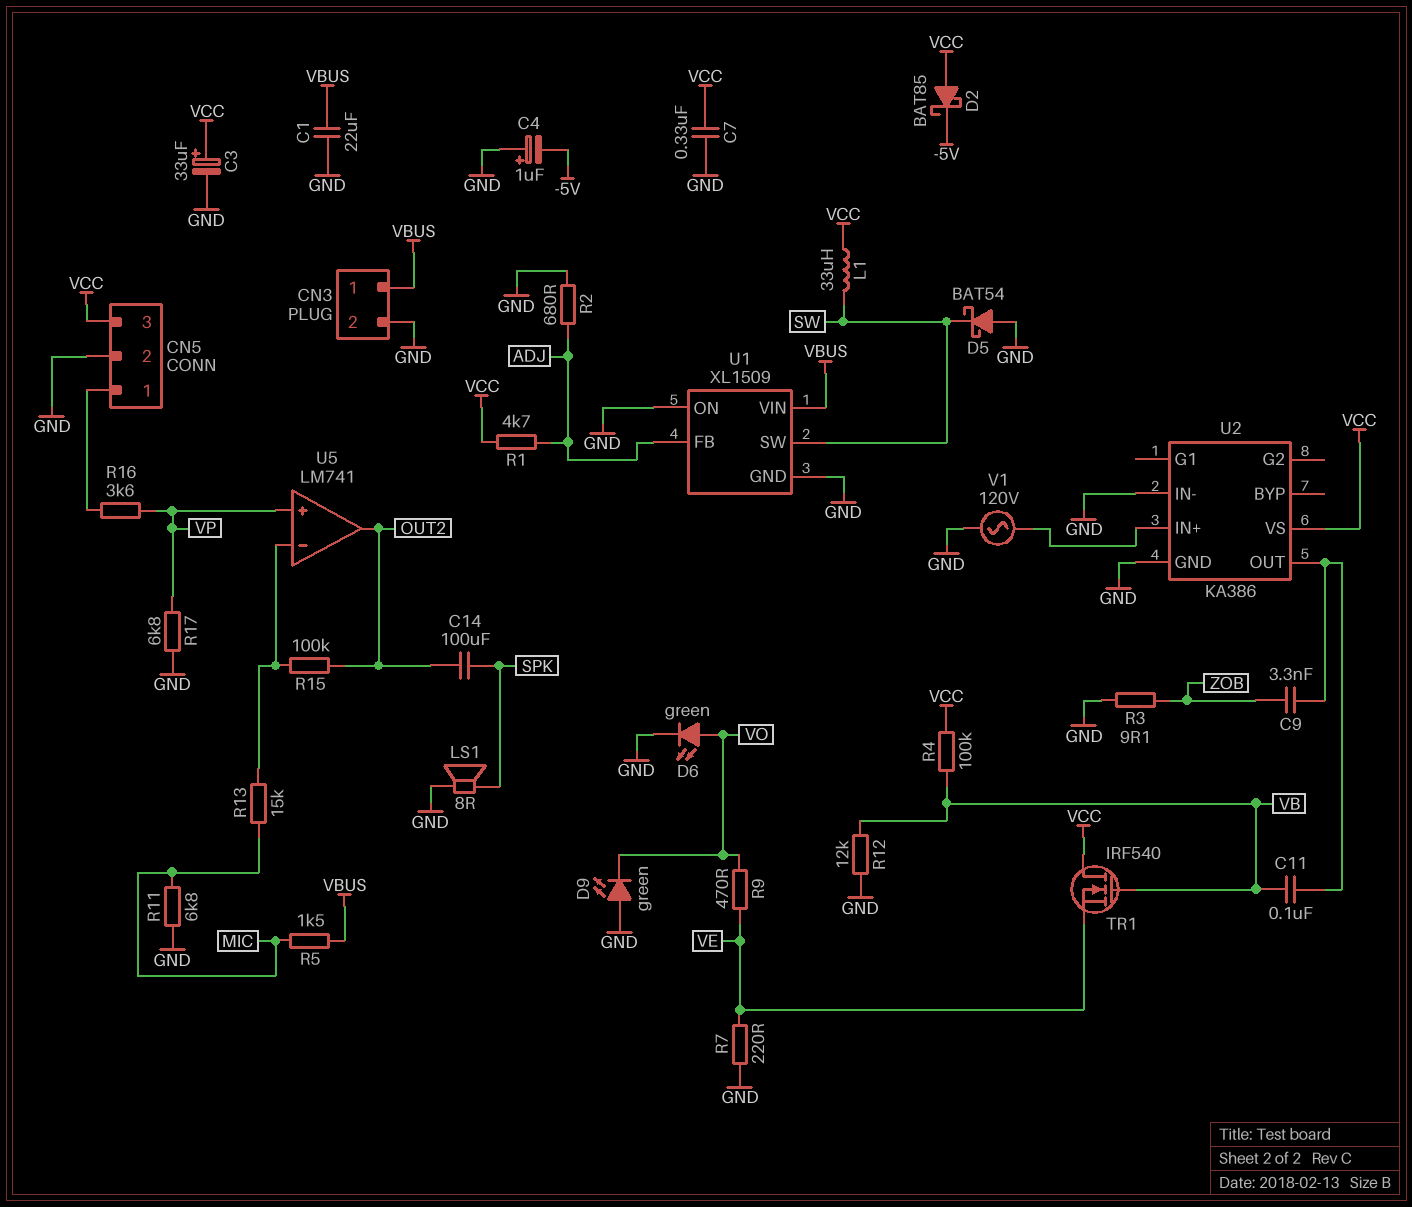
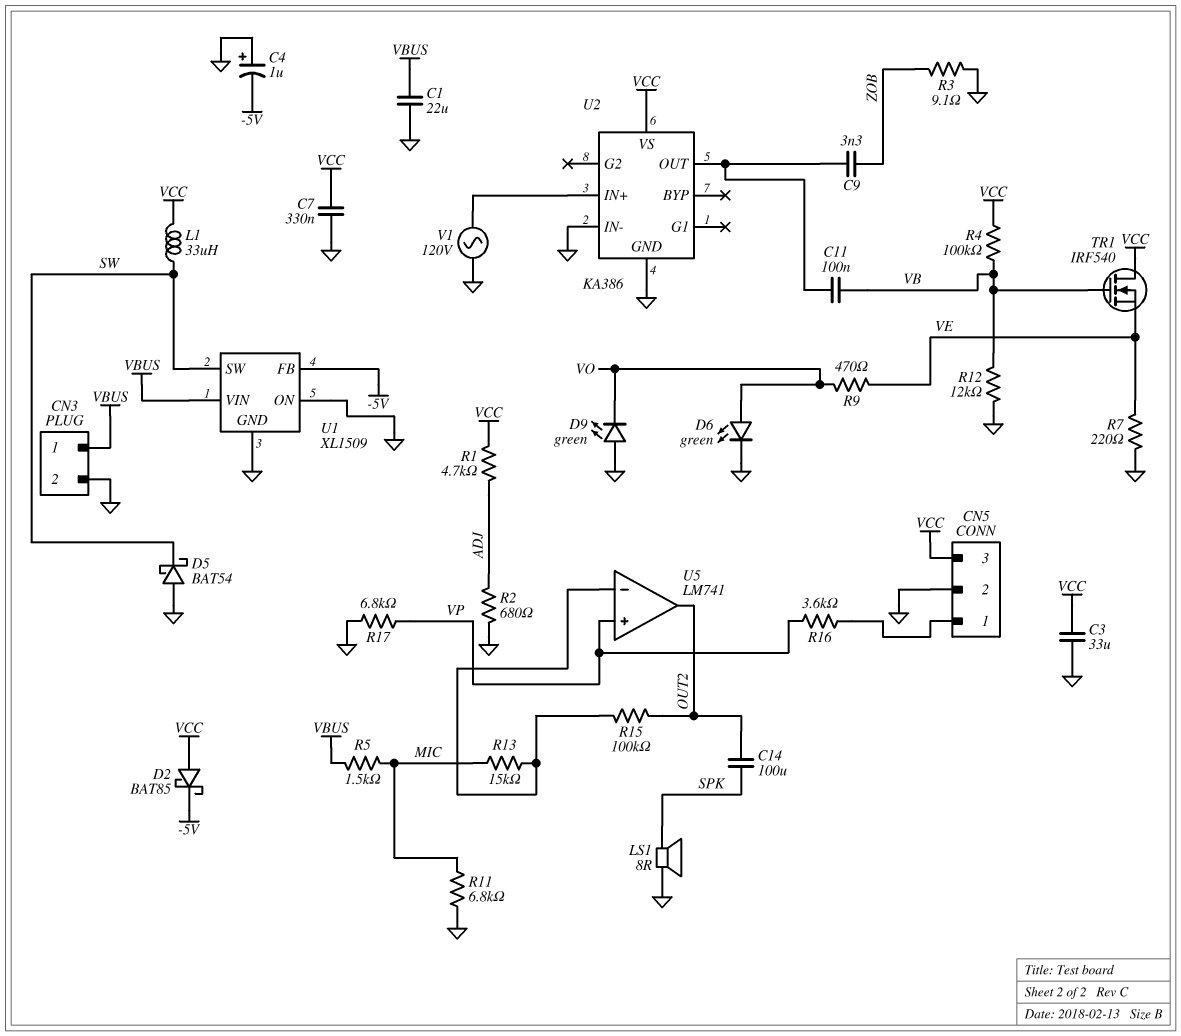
C3: 33uF (plus VCC, minus GND) -> 33uF (GND, VCC)
U1 pin FB: ADJ -> -5V

